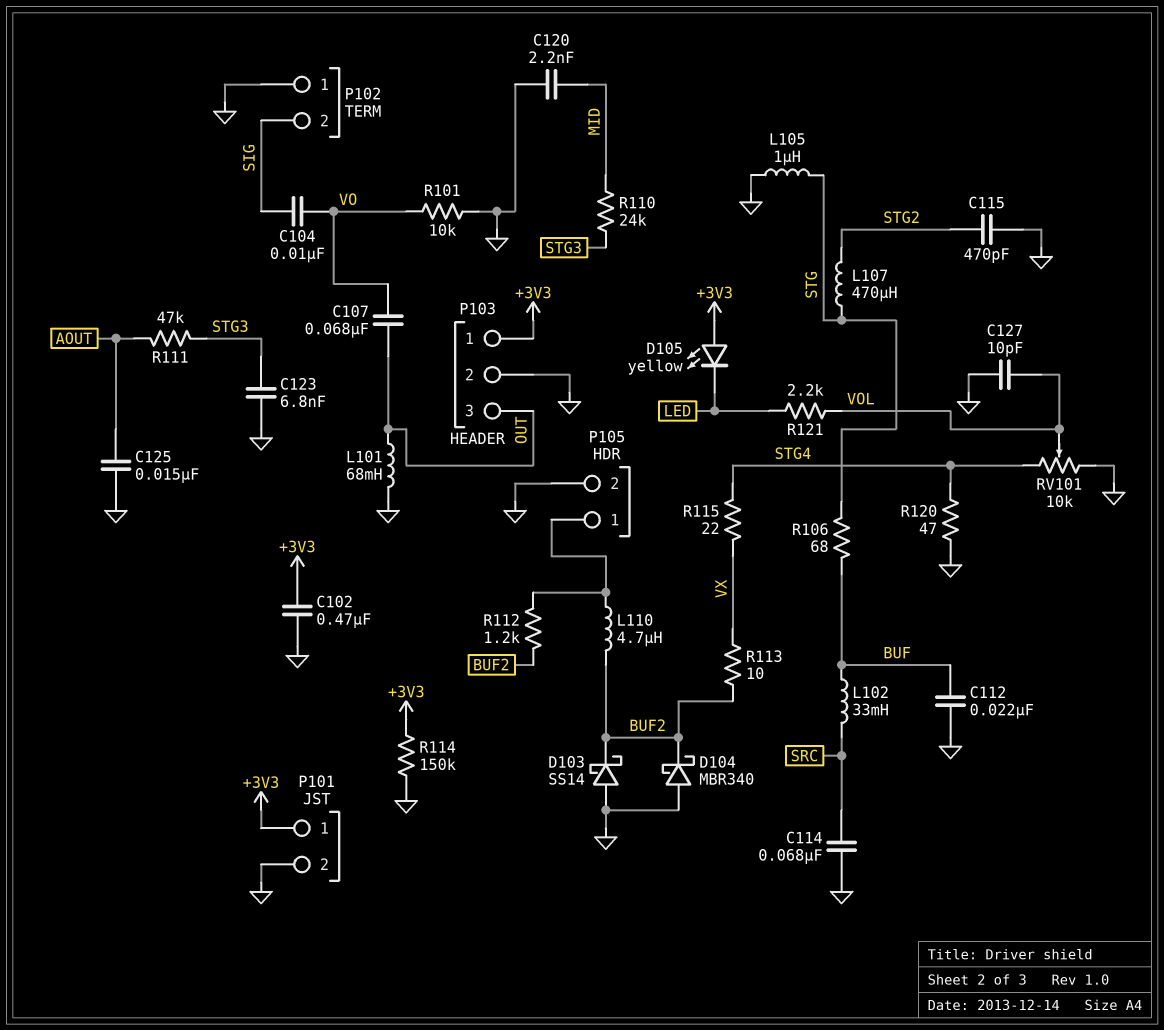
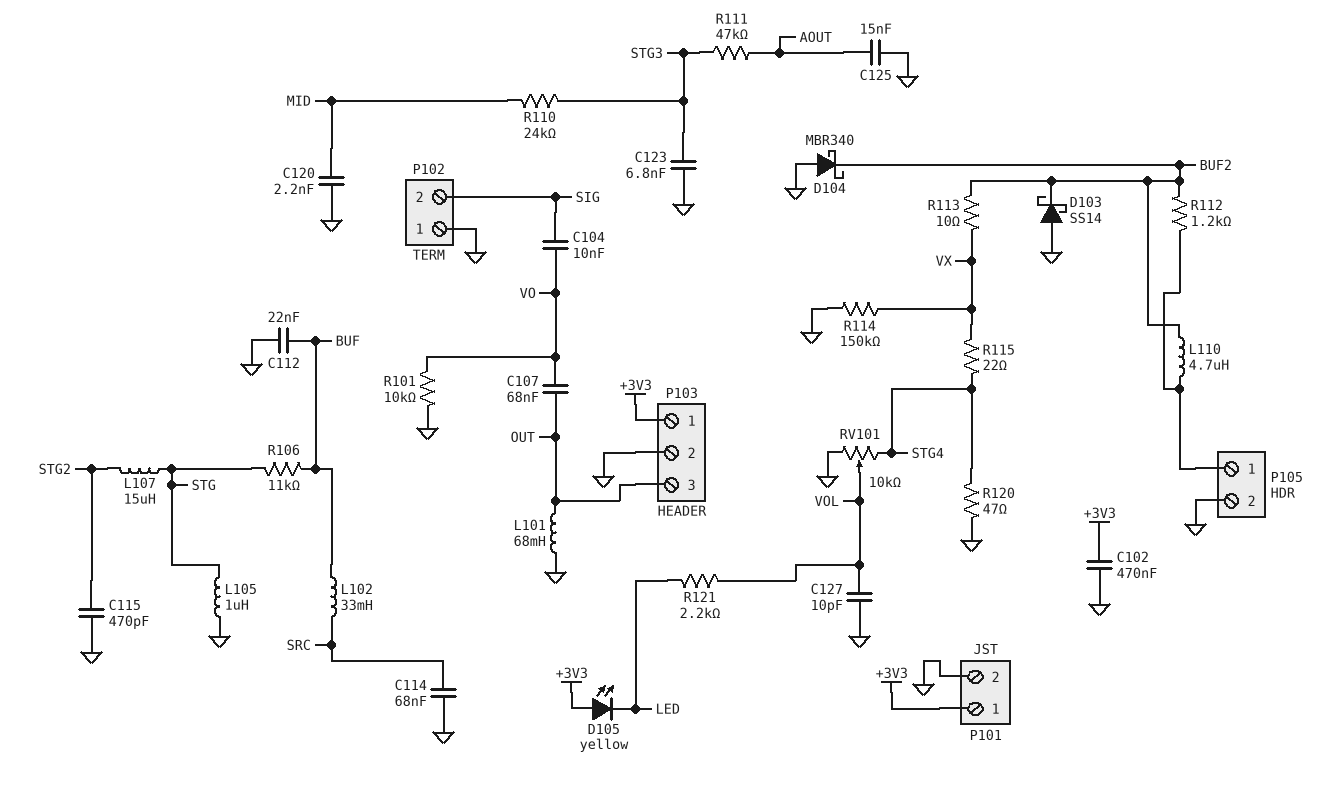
L107: 470uH (STG, STG2) -> 15uH (STG, STG2)
R106: 68 (BUF, STG) -> 11k (BUF, STG)
R114: 150k (+3V3, GND) -> 150k (GND, VX)

